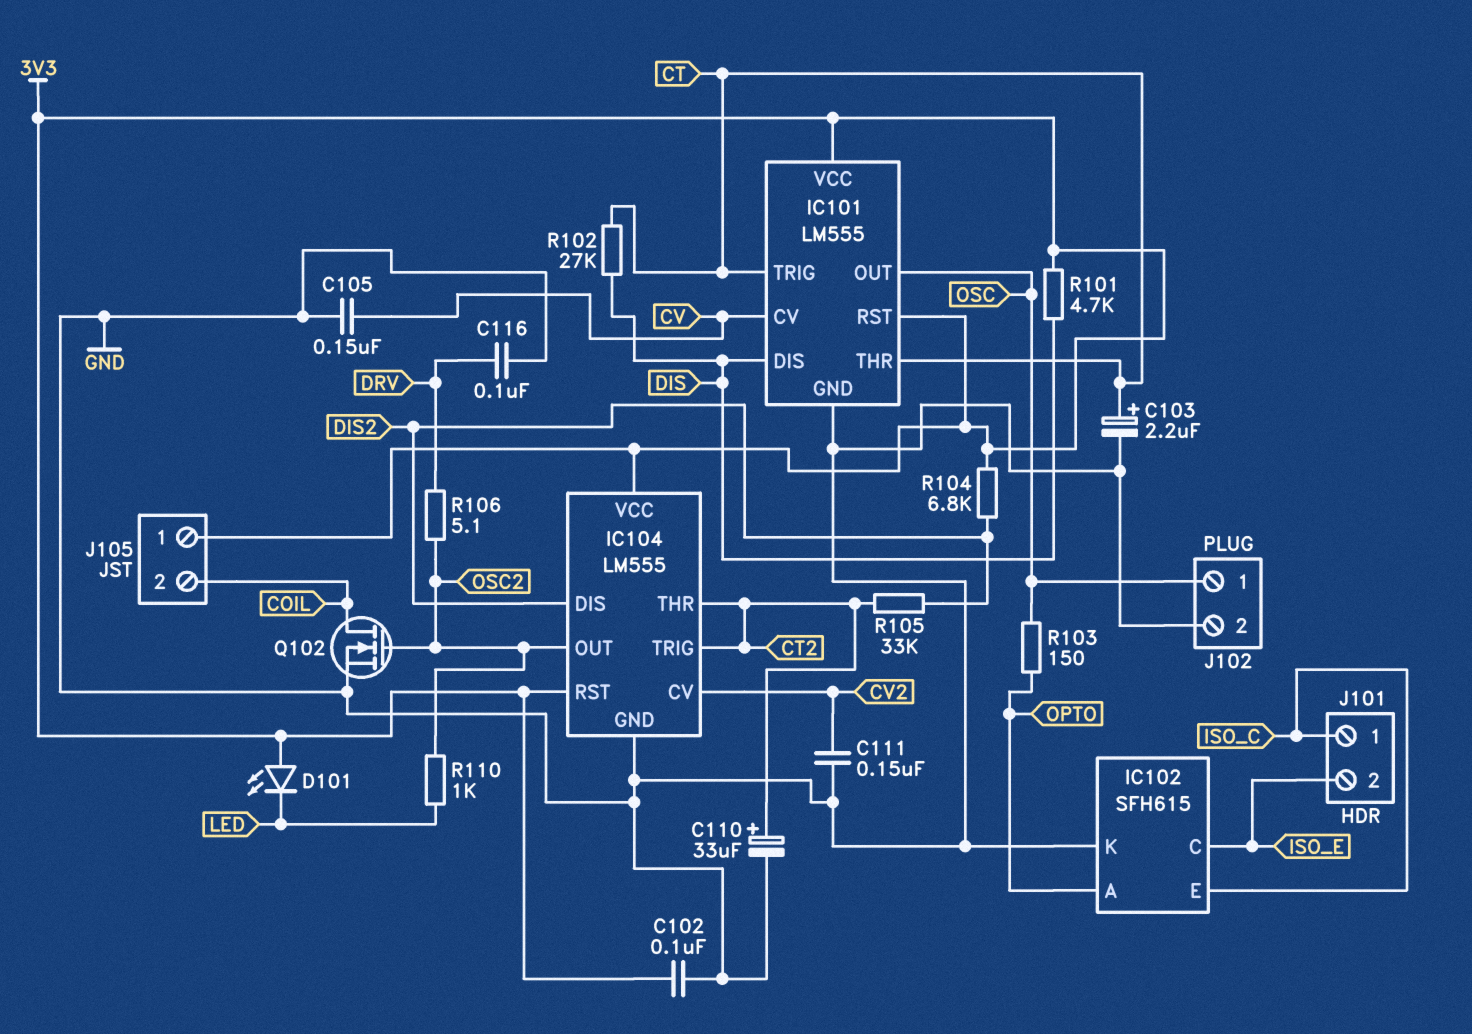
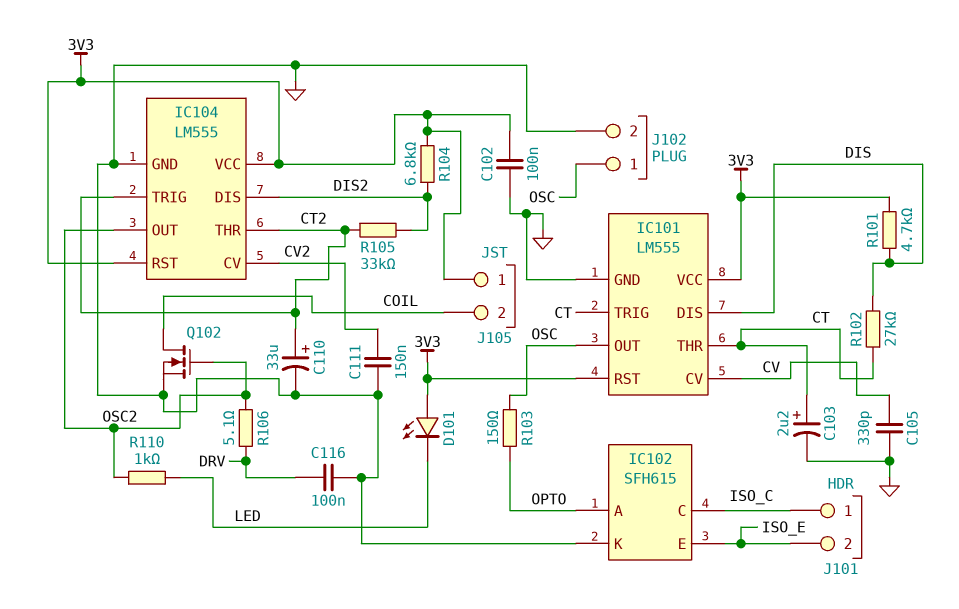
C105: 150nF (CV, GND) -> 330pF (CV, GND)
IC102 pin C: ISO_E -> ISO_C
IC102 pin E: ISO_C -> ISO_E

